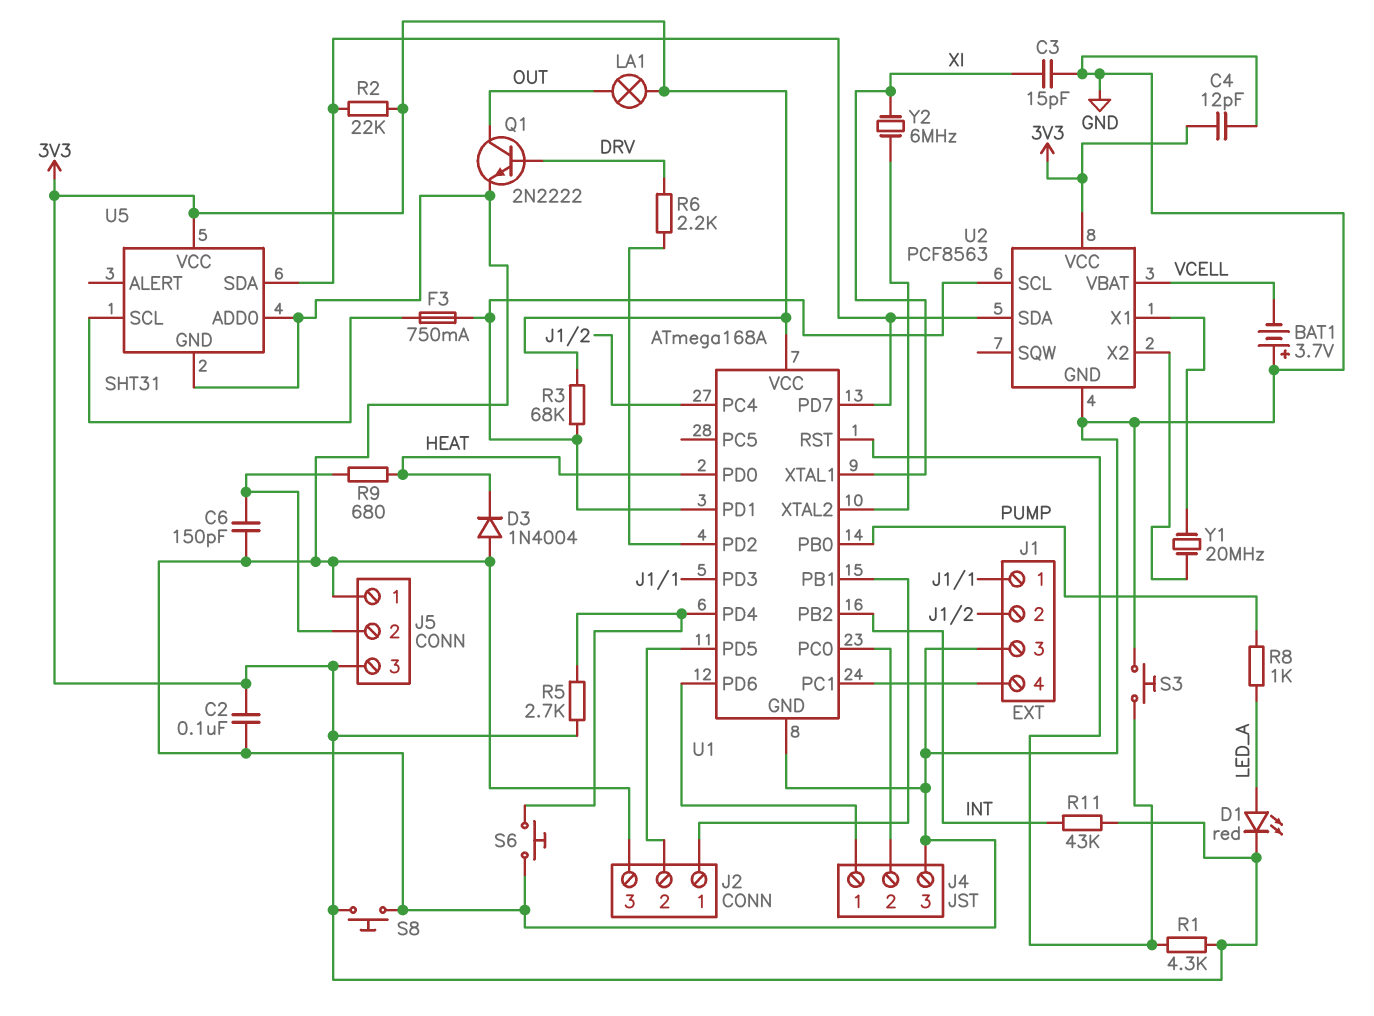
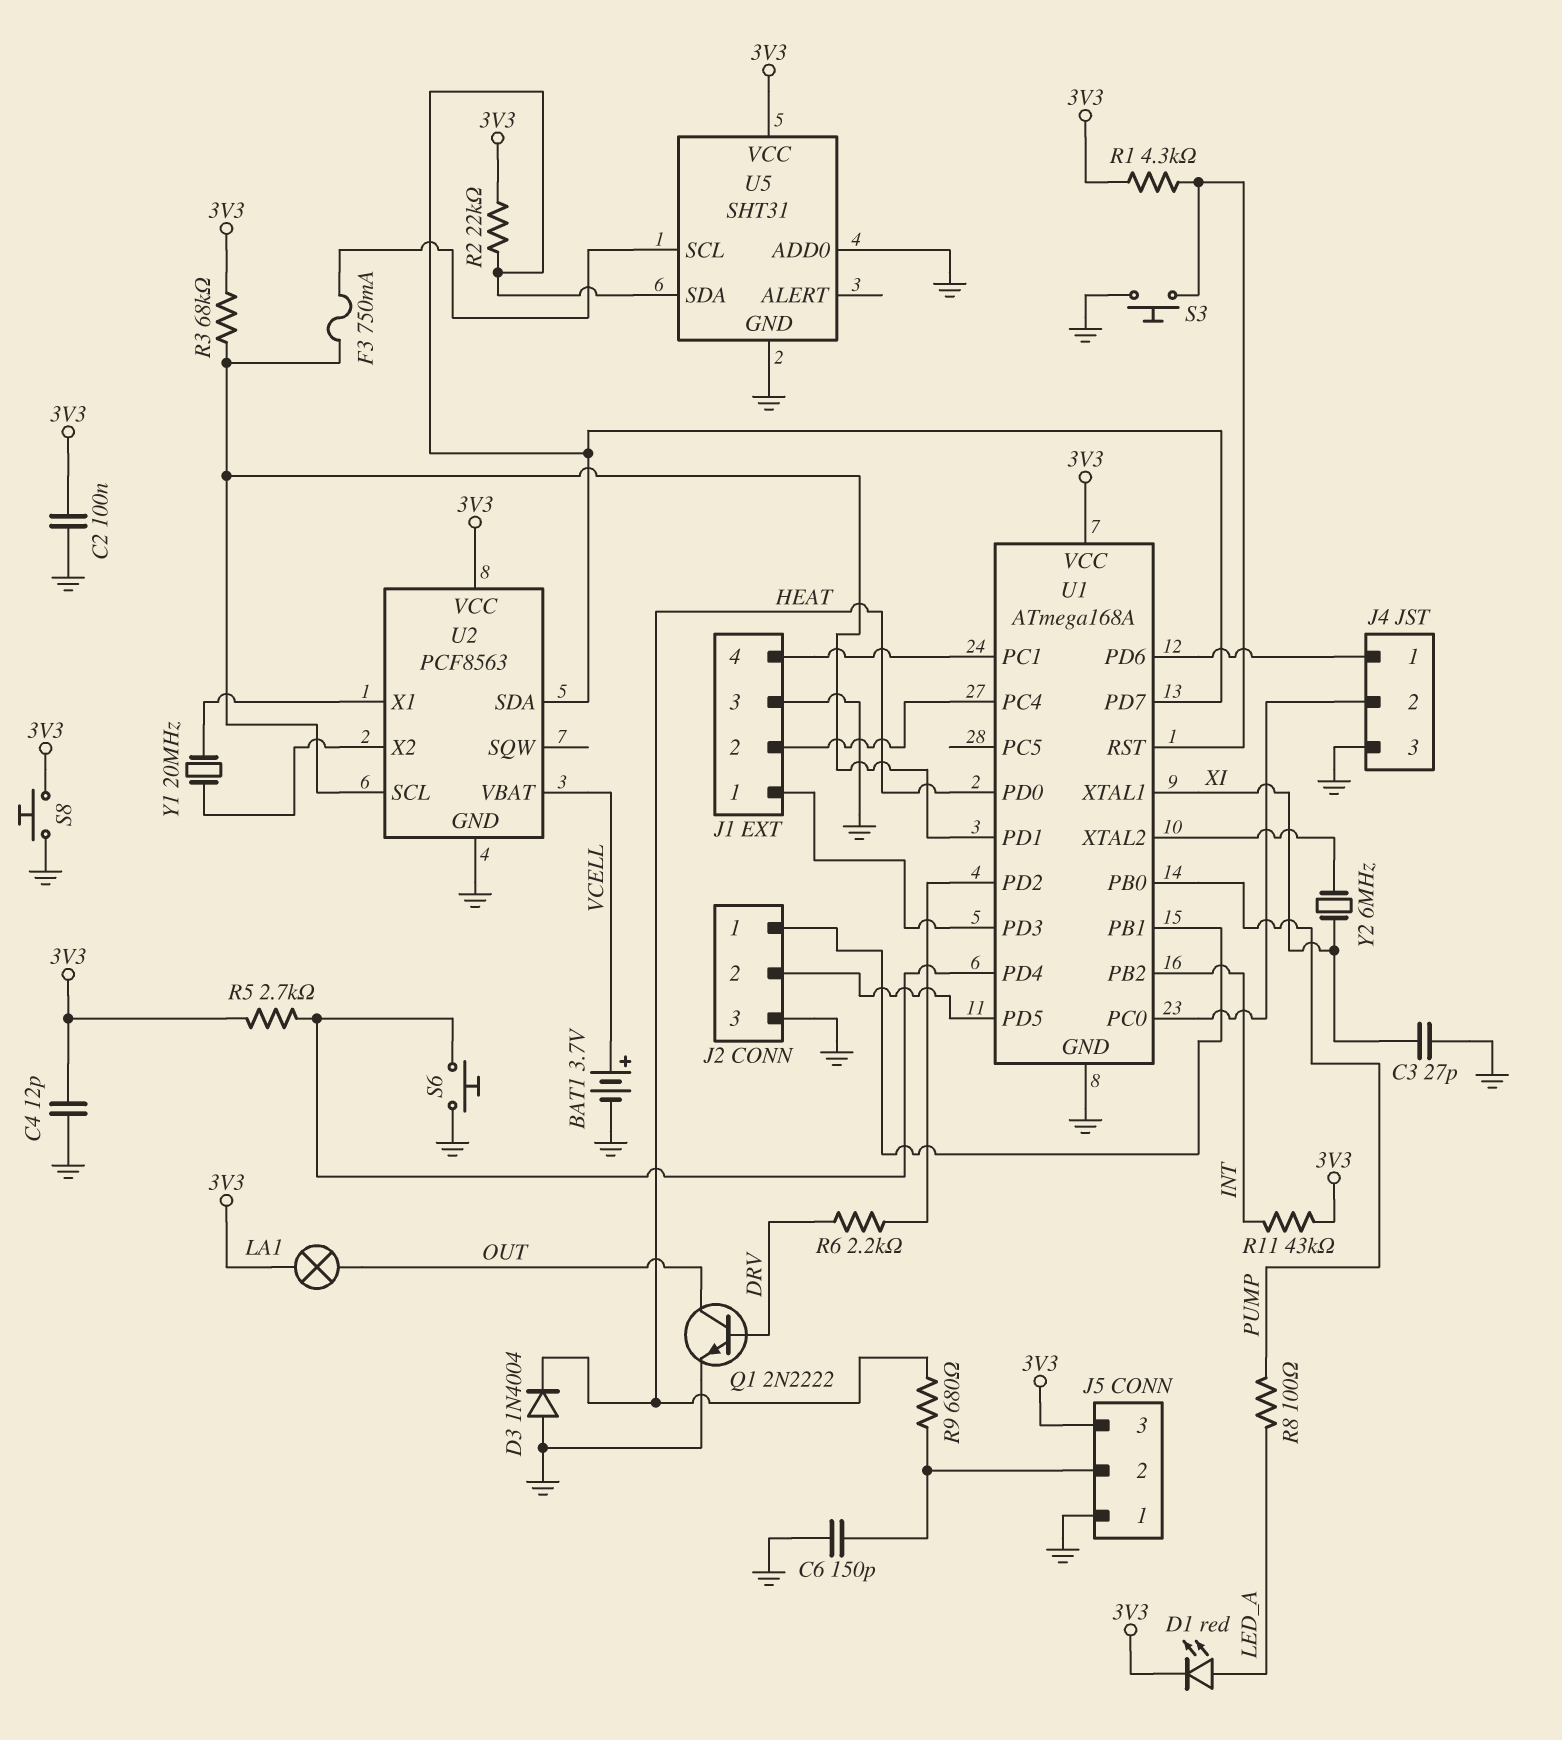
BAT1: 3.7V (plus GND, minus VCELL) -> 3.7V (plus VCELL, minus GND)
C3: 15pF (GND, XI) -> 27pF (GND, XI)
R8: 1k (LED_A, PUMP) -> 100 (LED_A, PUMP)

